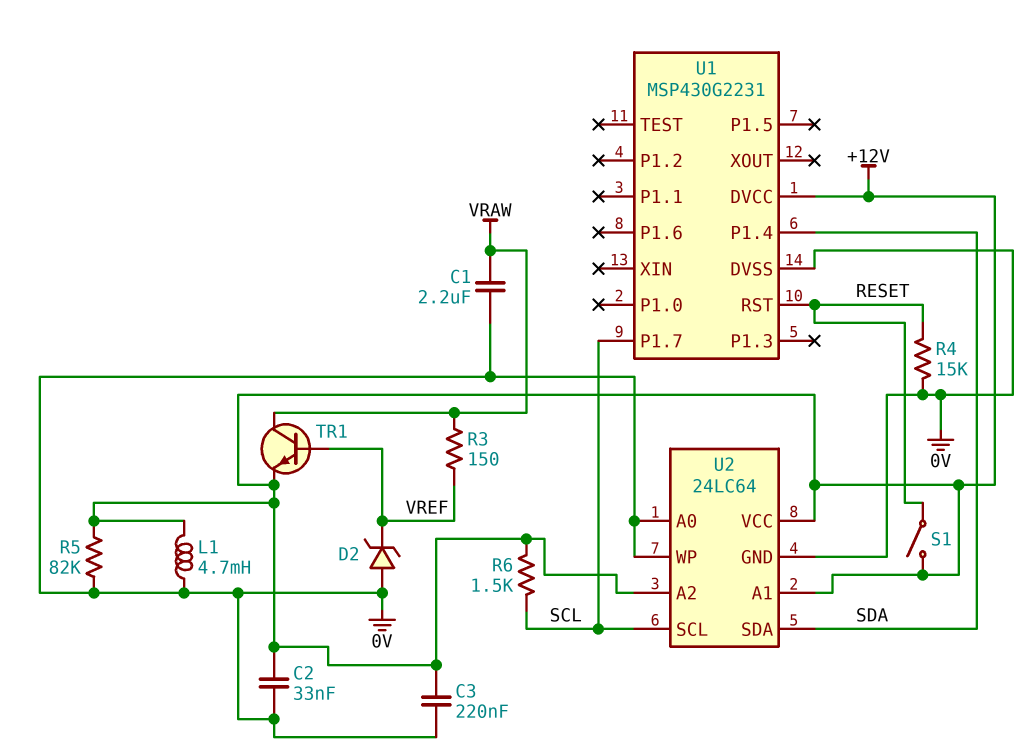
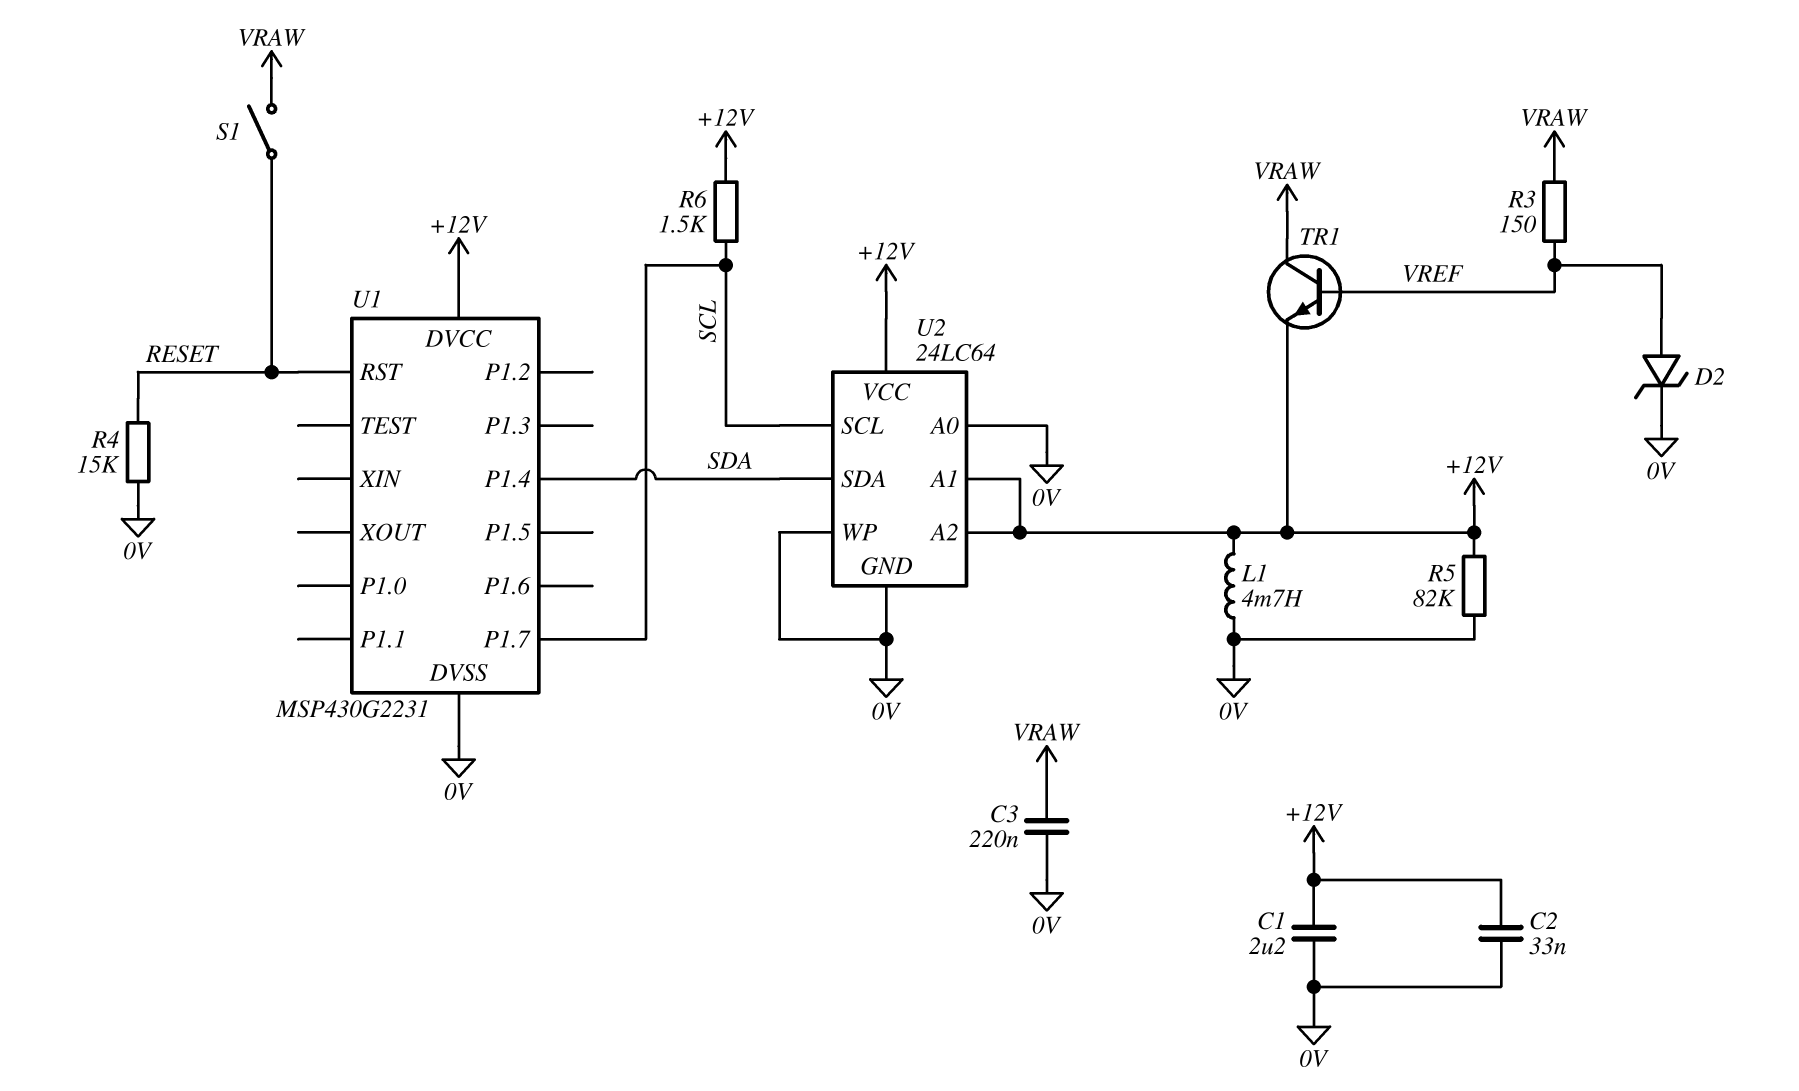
C1: 2.2uF (0V, VRAW) -> 2.2uF (+12V, 0V)
C3: 220nF (+12V, 0V) -> 220nF (0V, VRAW)
D2: zener (A 0V, K VREF) -> zener (A VREF, K 0V)
S1: switch (+12V, RESET) -> switch (RESET, VRAW)

